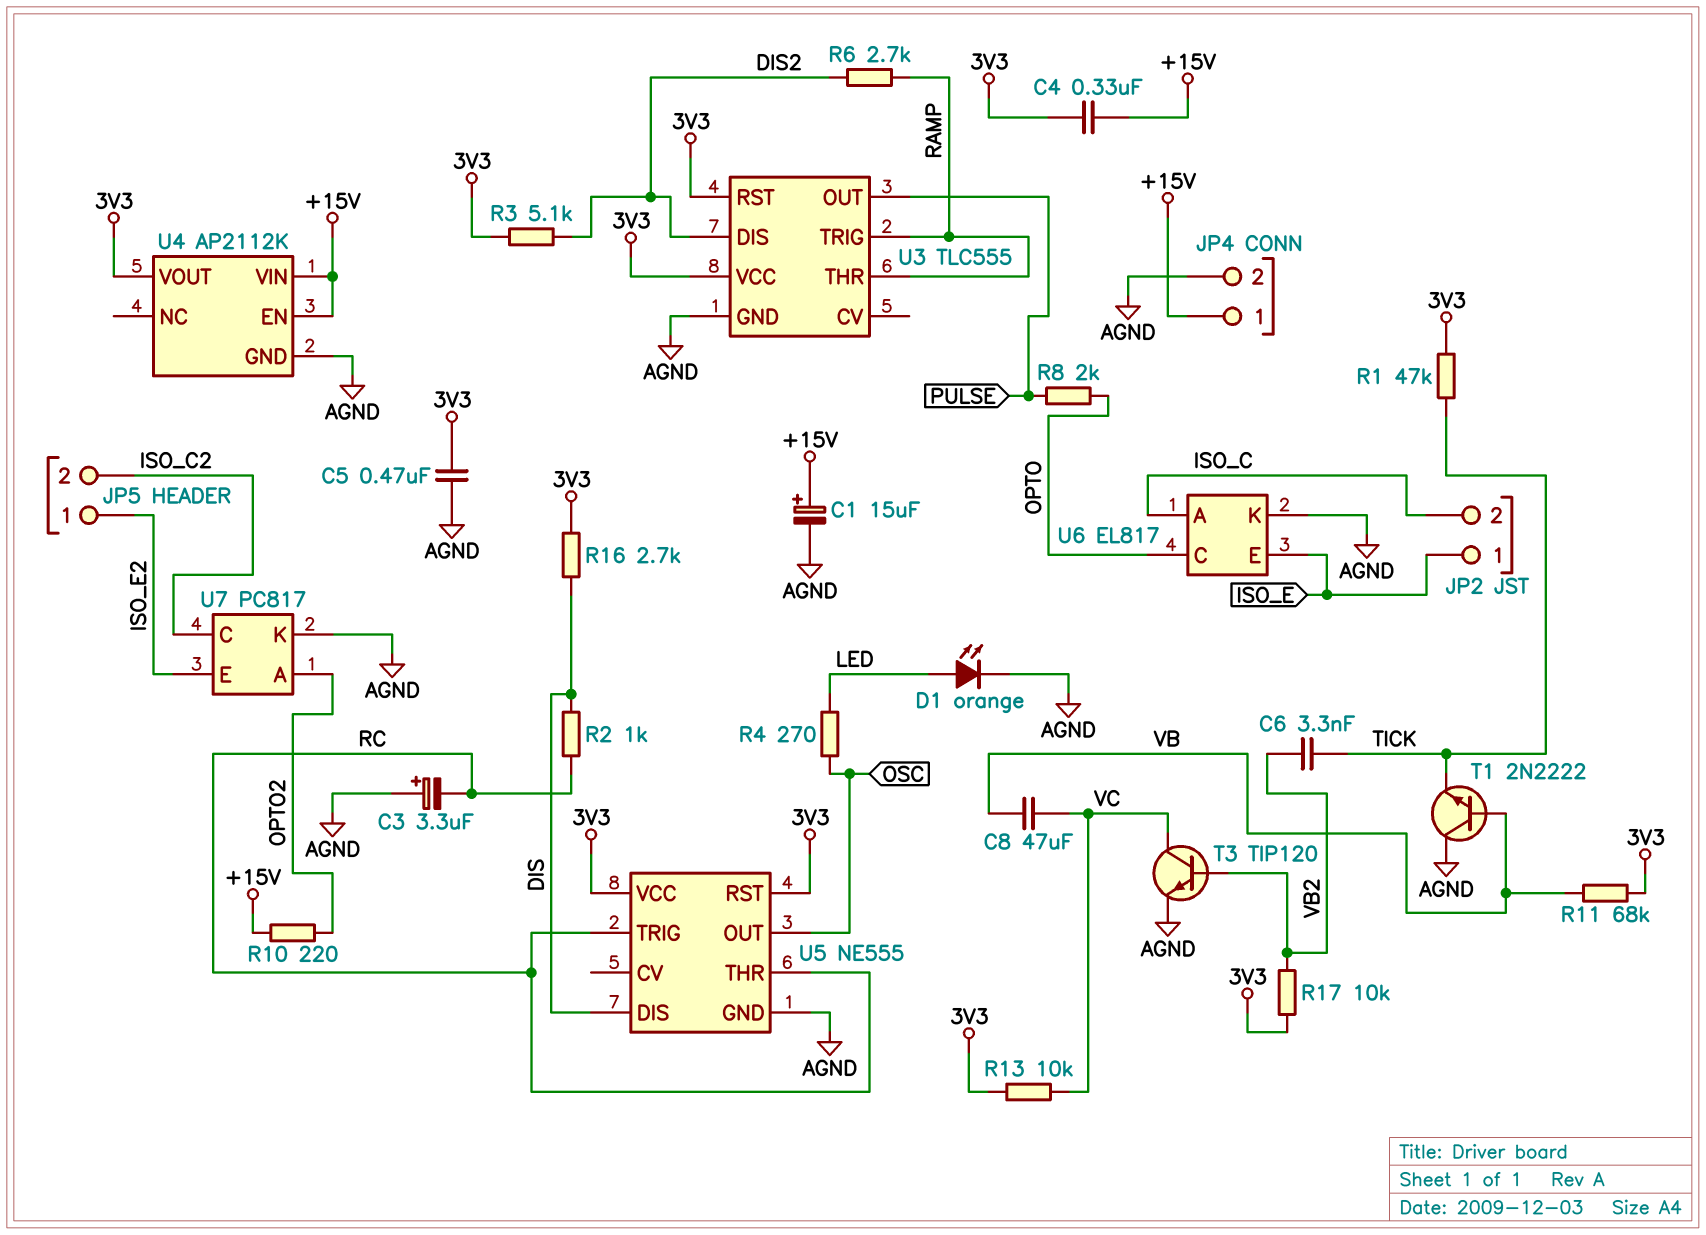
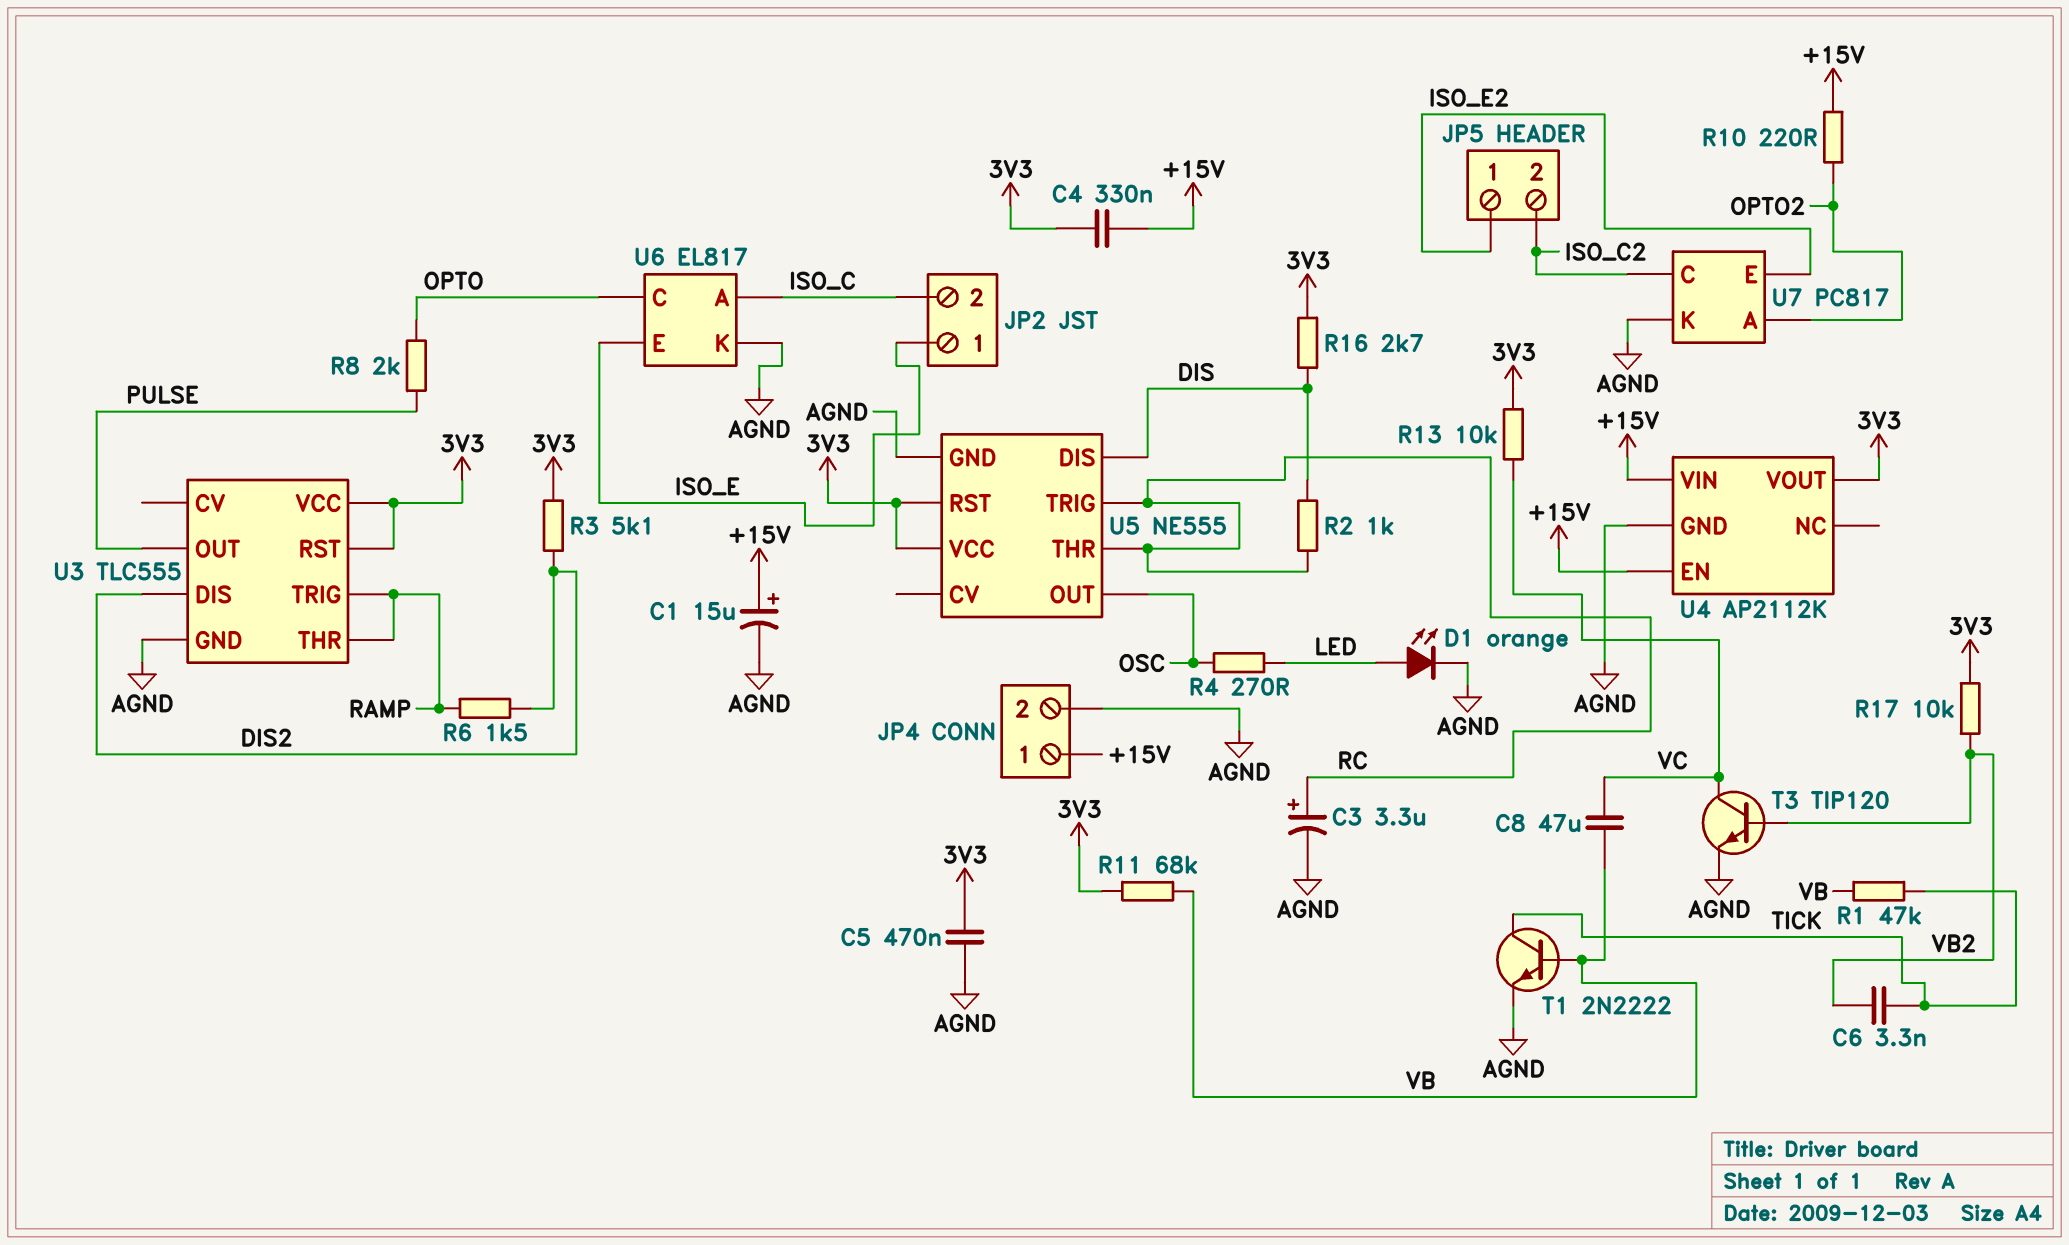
C3: 3.3uF (plus AGND, minus RC) -> 3.3uF (plus RC, minus AGND)
R1: 47k (3V3, TICK) -> 47k (TICK, VB)
R6: 2.7k (DIS2, RAMP) -> 1.5k (DIS2, RAMP)
T1: NPN 2N2222 (B VB, C AGND, E TICK) -> NPN 2N2222 (B VB, C TICK, E AGND)

